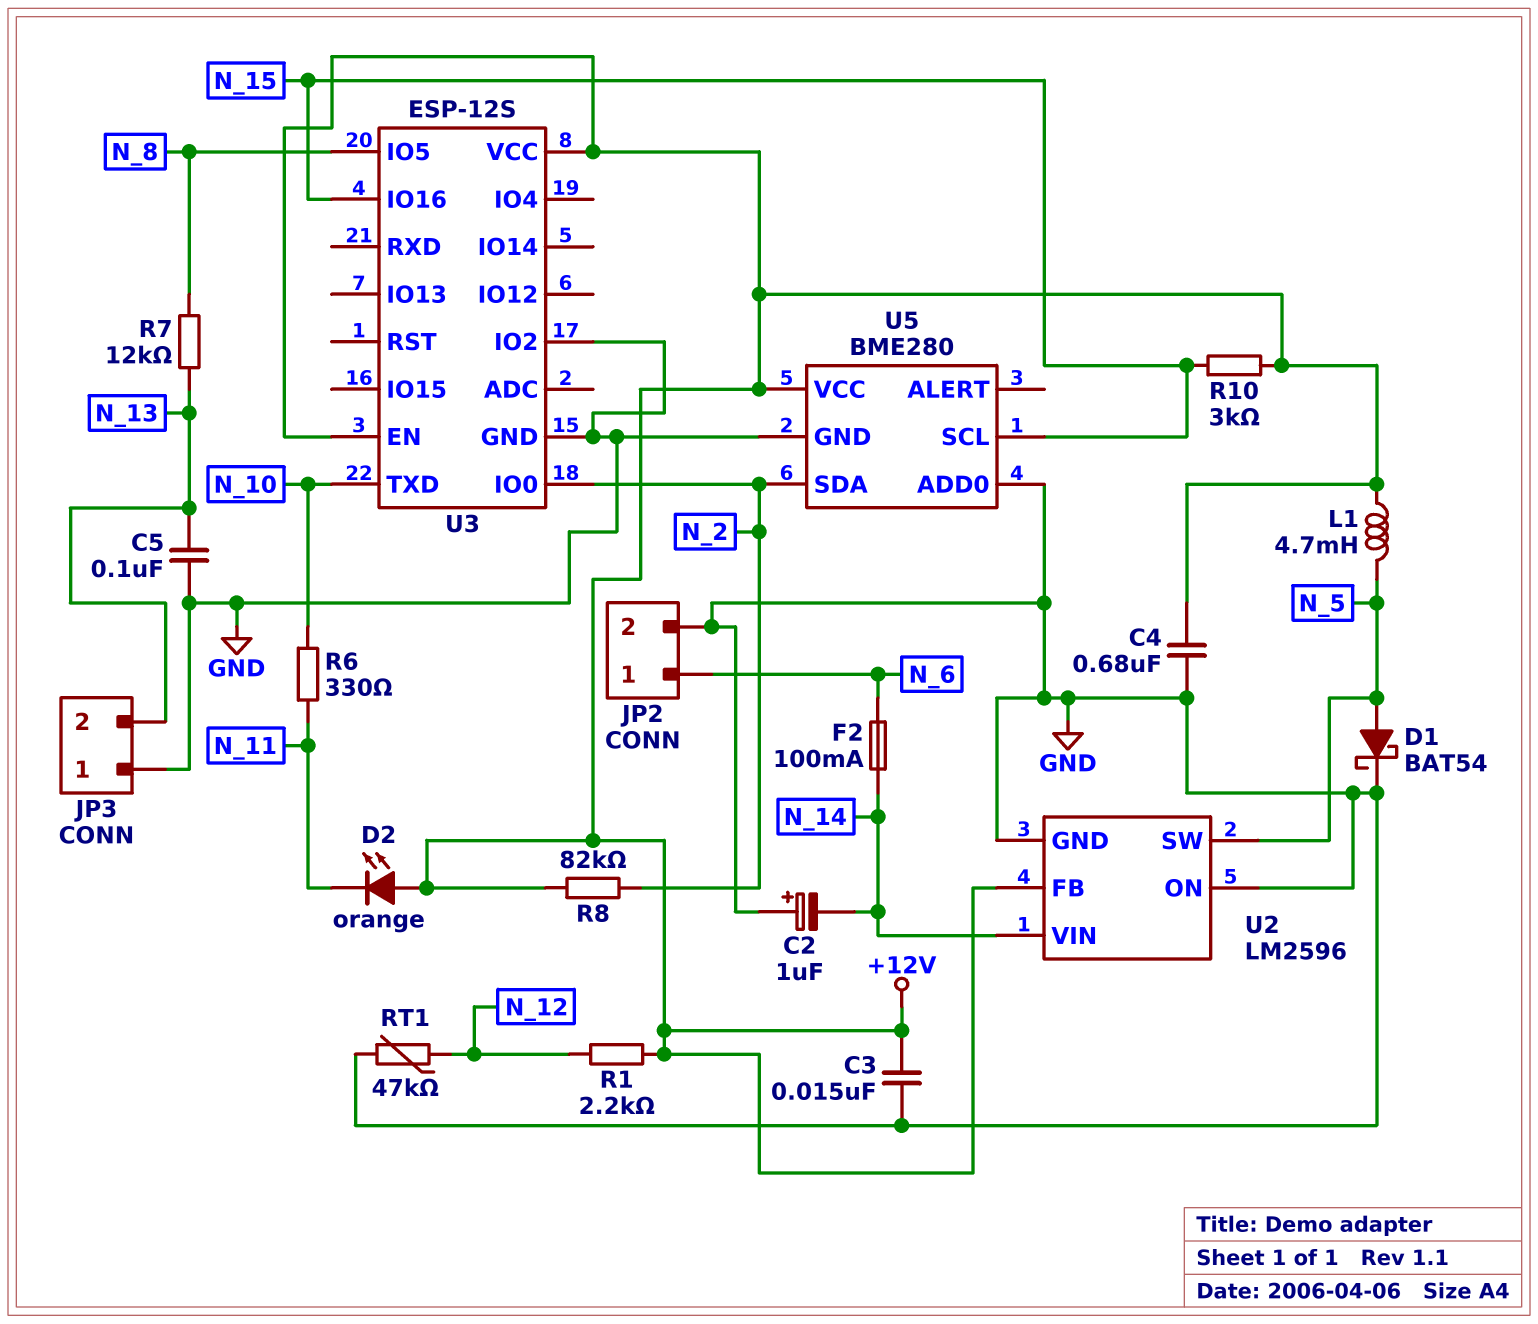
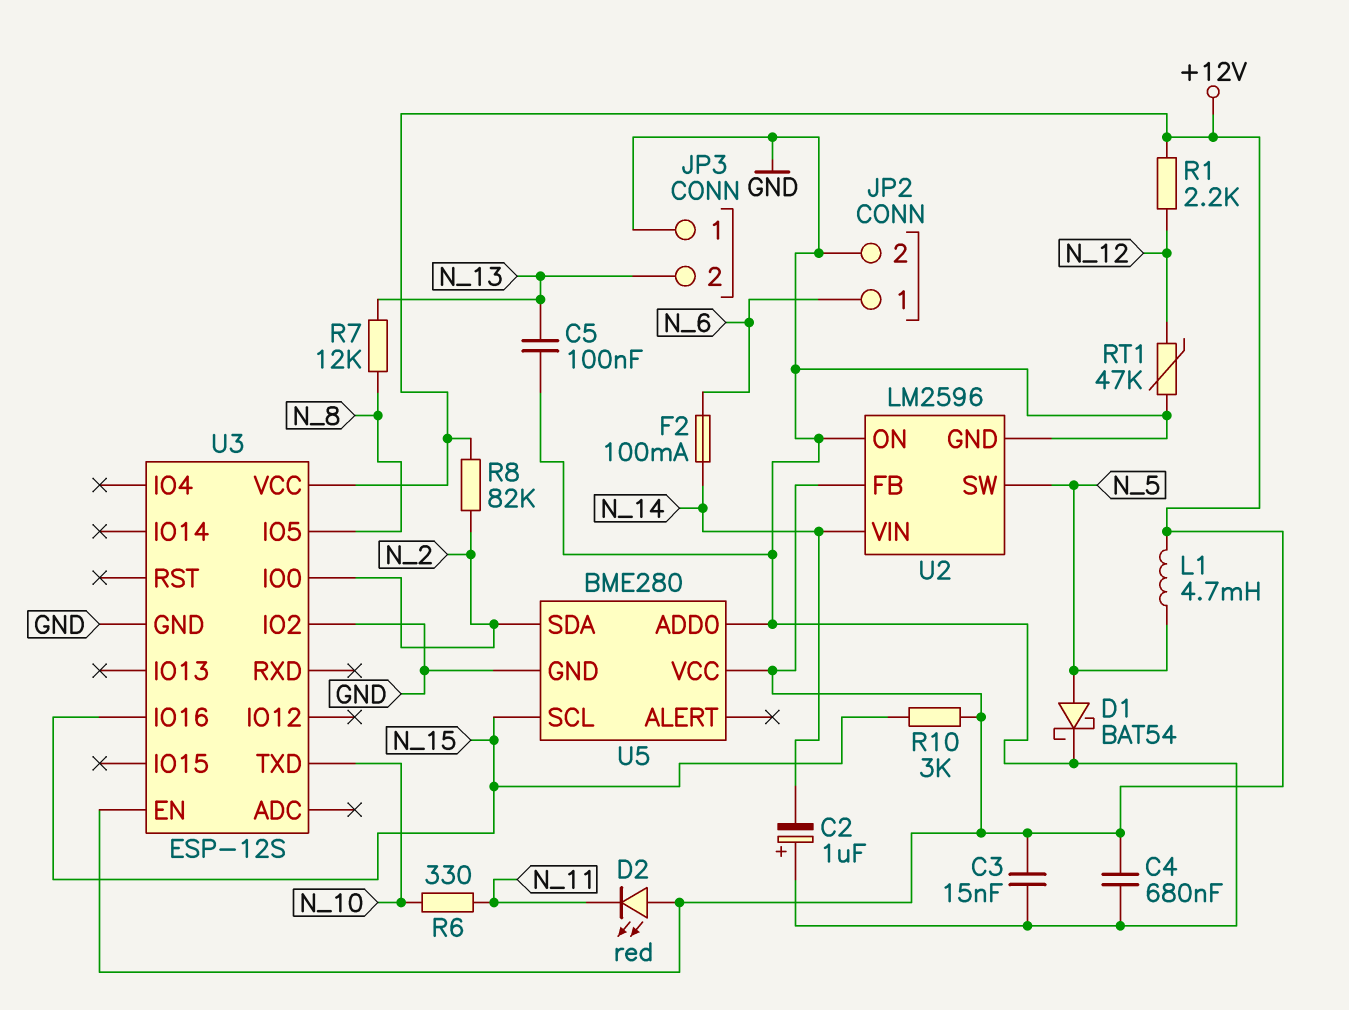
D2: LED orange (A +12V, K N_11) -> LED red (A +12V, K N_11)

